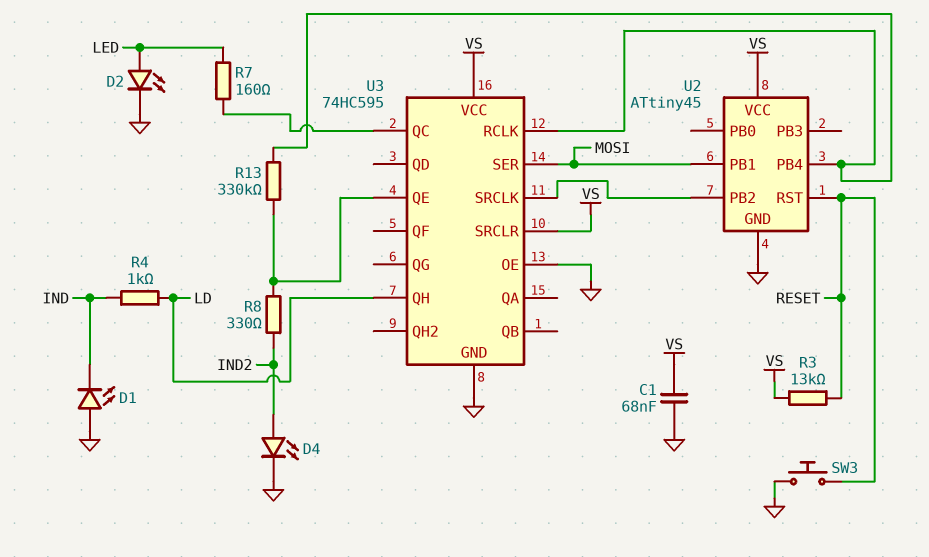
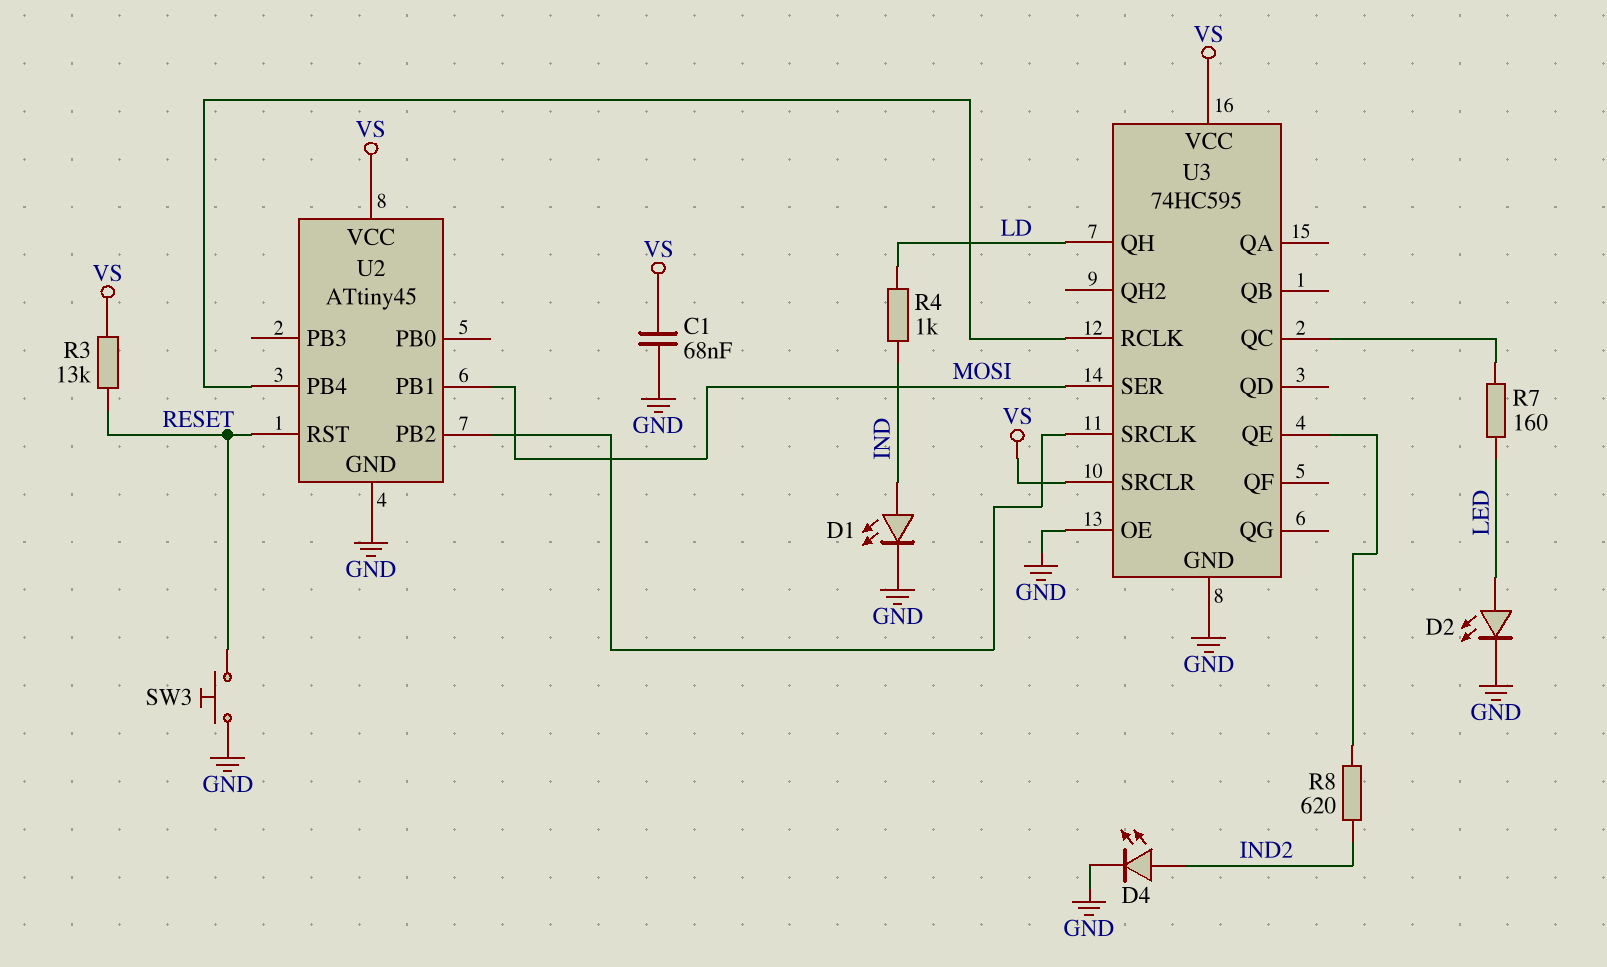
D1: LED (A GND, K IND) -> LED (A IND, K GND)
R8: 330 (IND2, U3/QE) -> 620 (IND2, U3/QE)
R13: 330k (U2/PB4, U3/QE) -> none

